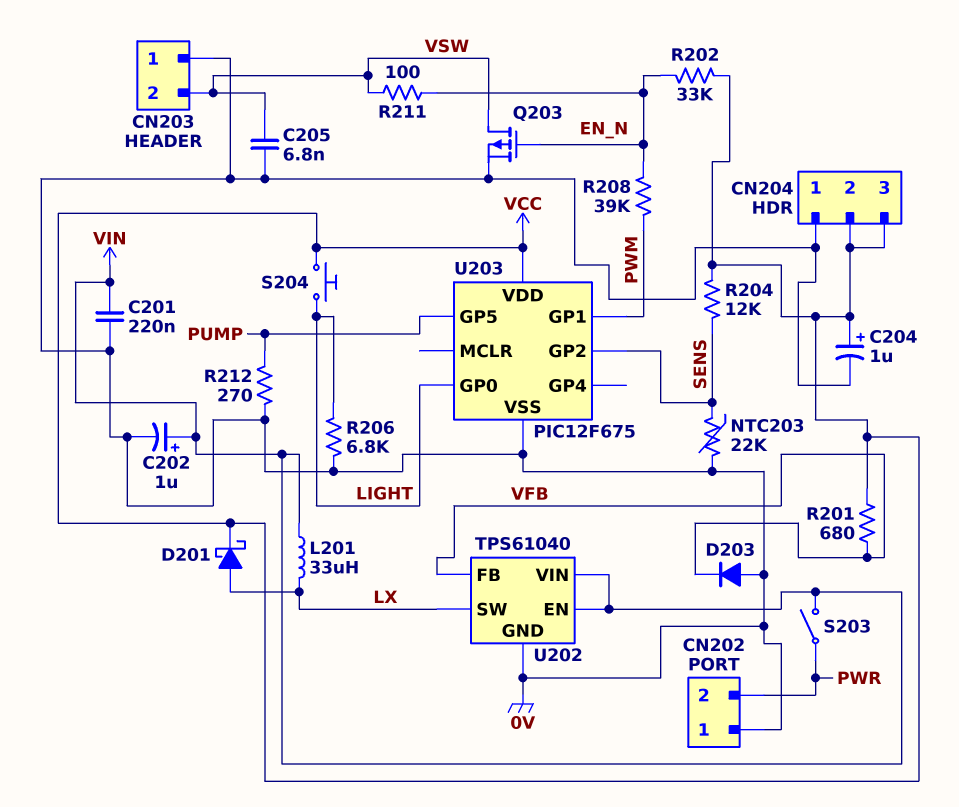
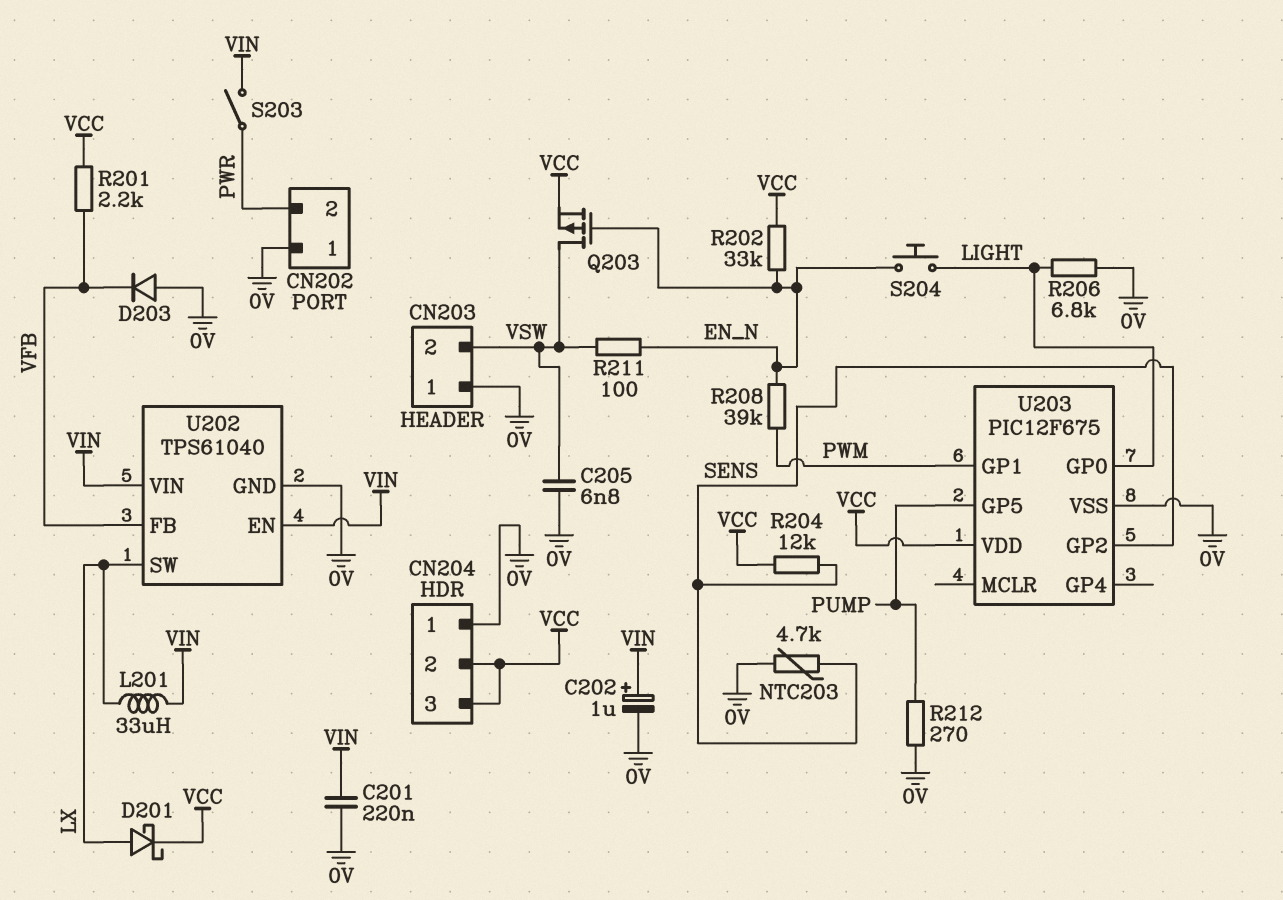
C204: 1uF (plus VCC, minus 0V) -> none
NTC203: 22k (0V, SENS) -> 4.7k (0V, SENS)
Q203: PMOS (G EN_N, D VSW, S 0V) -> PMOS (G EN_N, D VSW, S VCC)
R201: 680 (VCC, VFB) -> 2.2k (VCC, VFB)
S204: button (LIGHT, VCC) -> button (EN_N, LIGHT)

